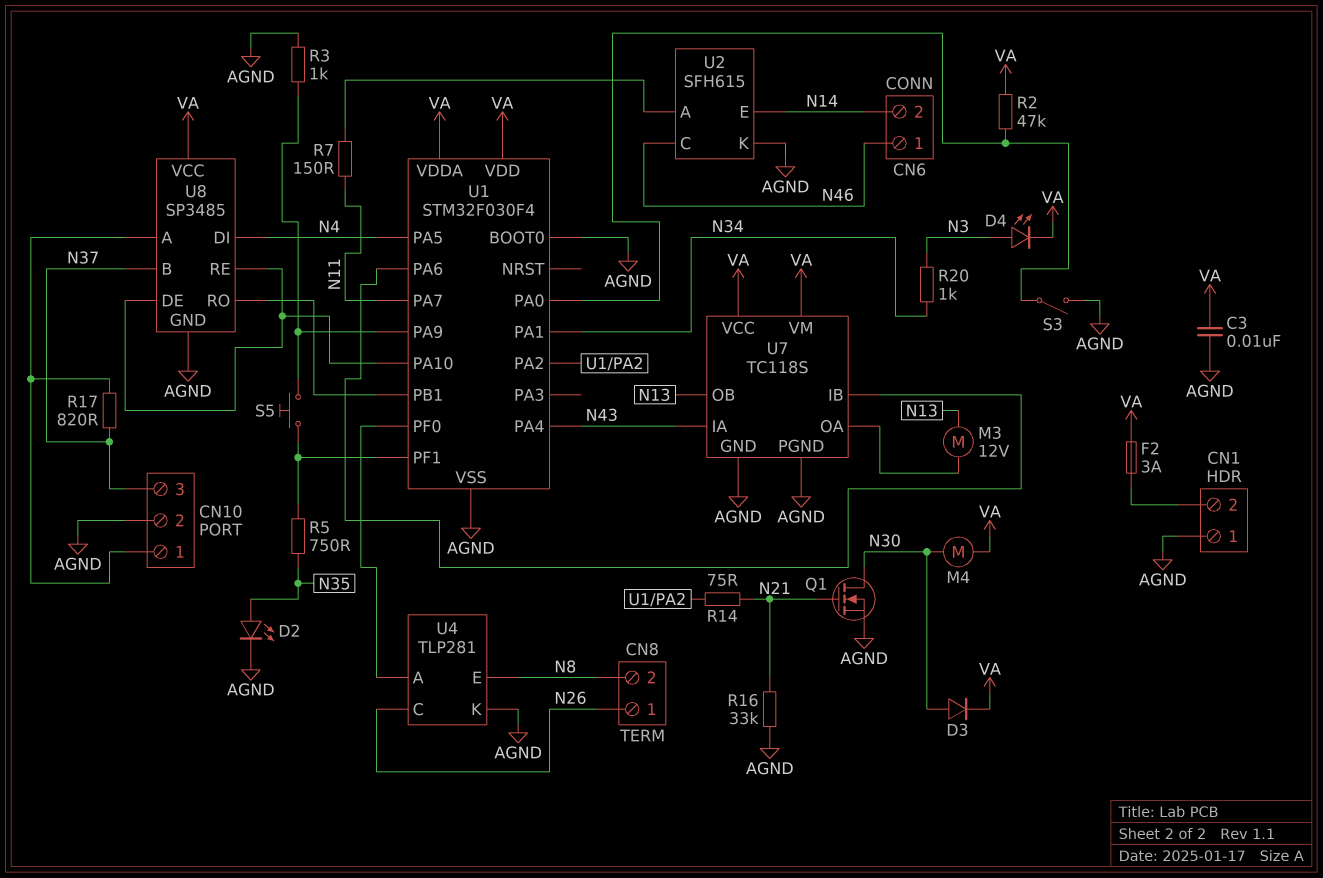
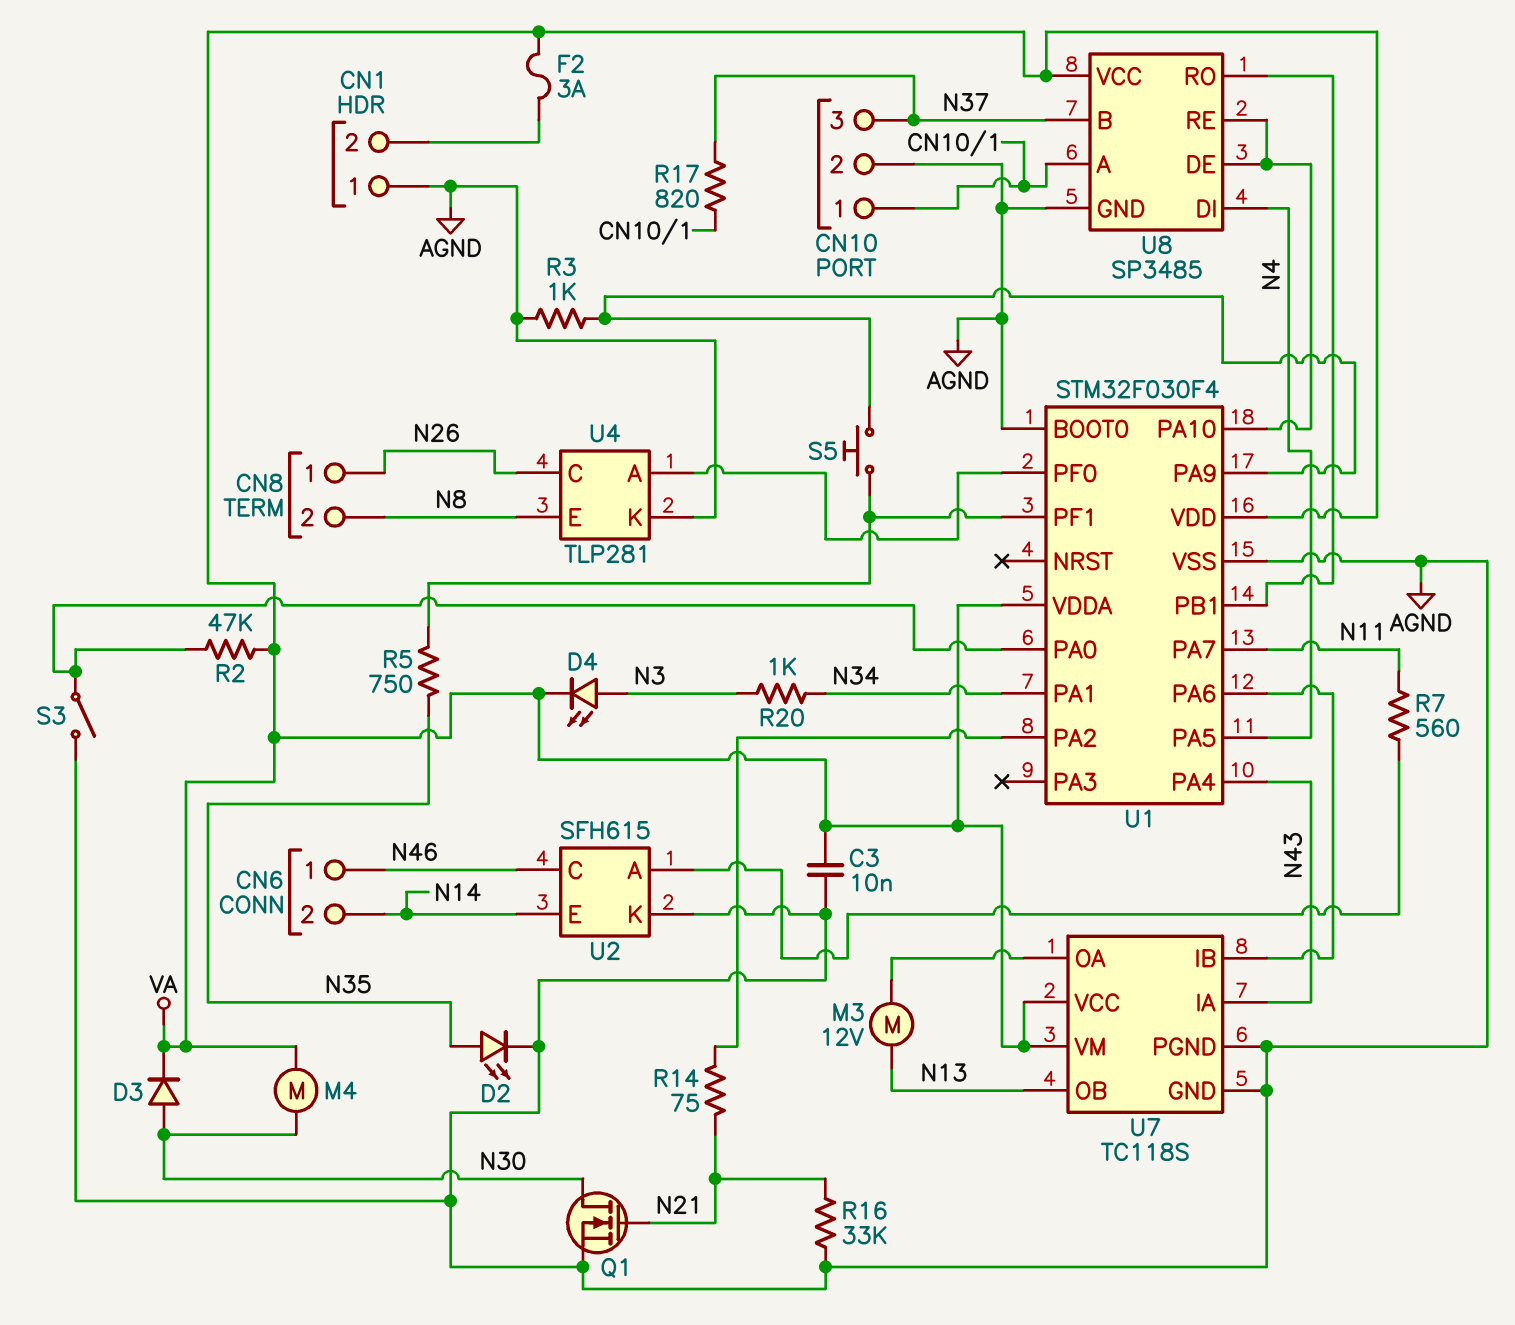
R7: 150 (N11, U2/A) -> 560 (N11, U2/A)

